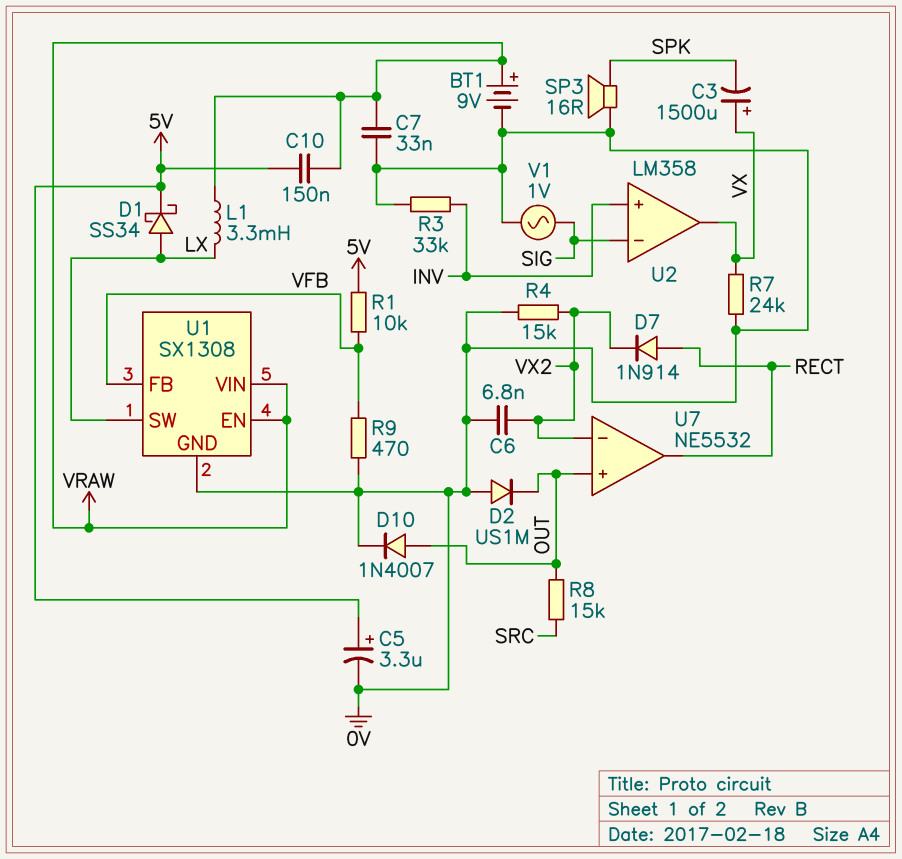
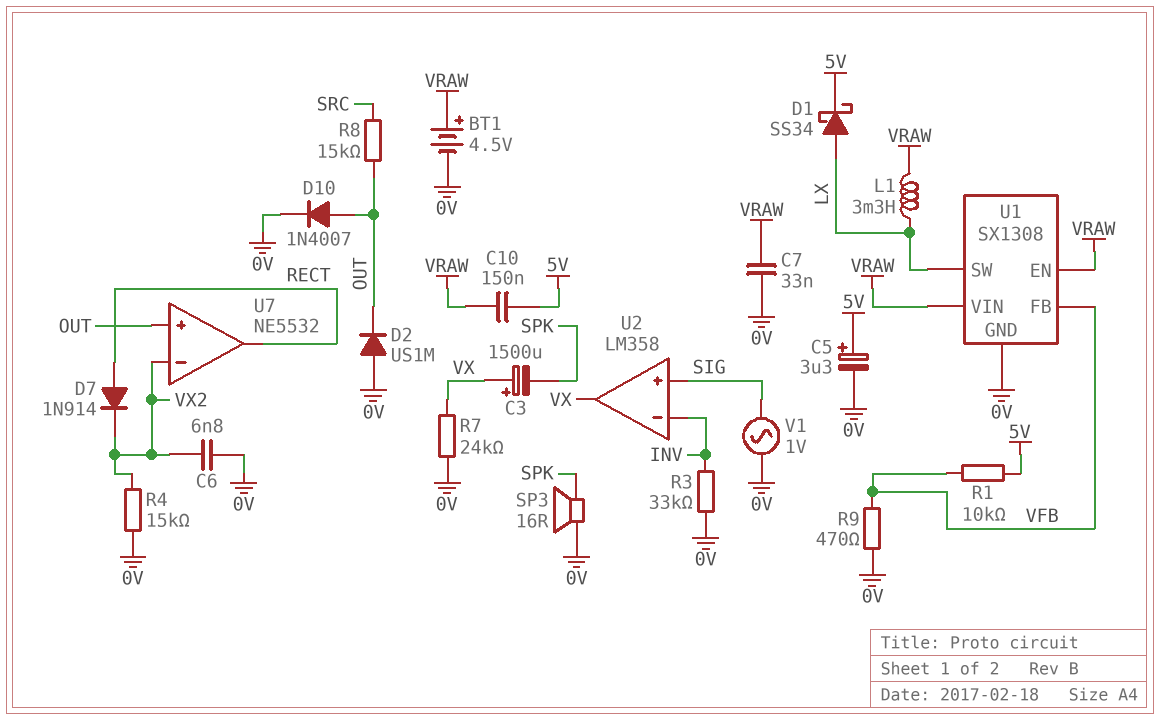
BT1: 9V (plus VRAW, minus 0V) -> 4.5V (plus VRAW, minus 0V)
U2 pin in+: INV -> SIG
U2 pin in-: SIG -> INV

